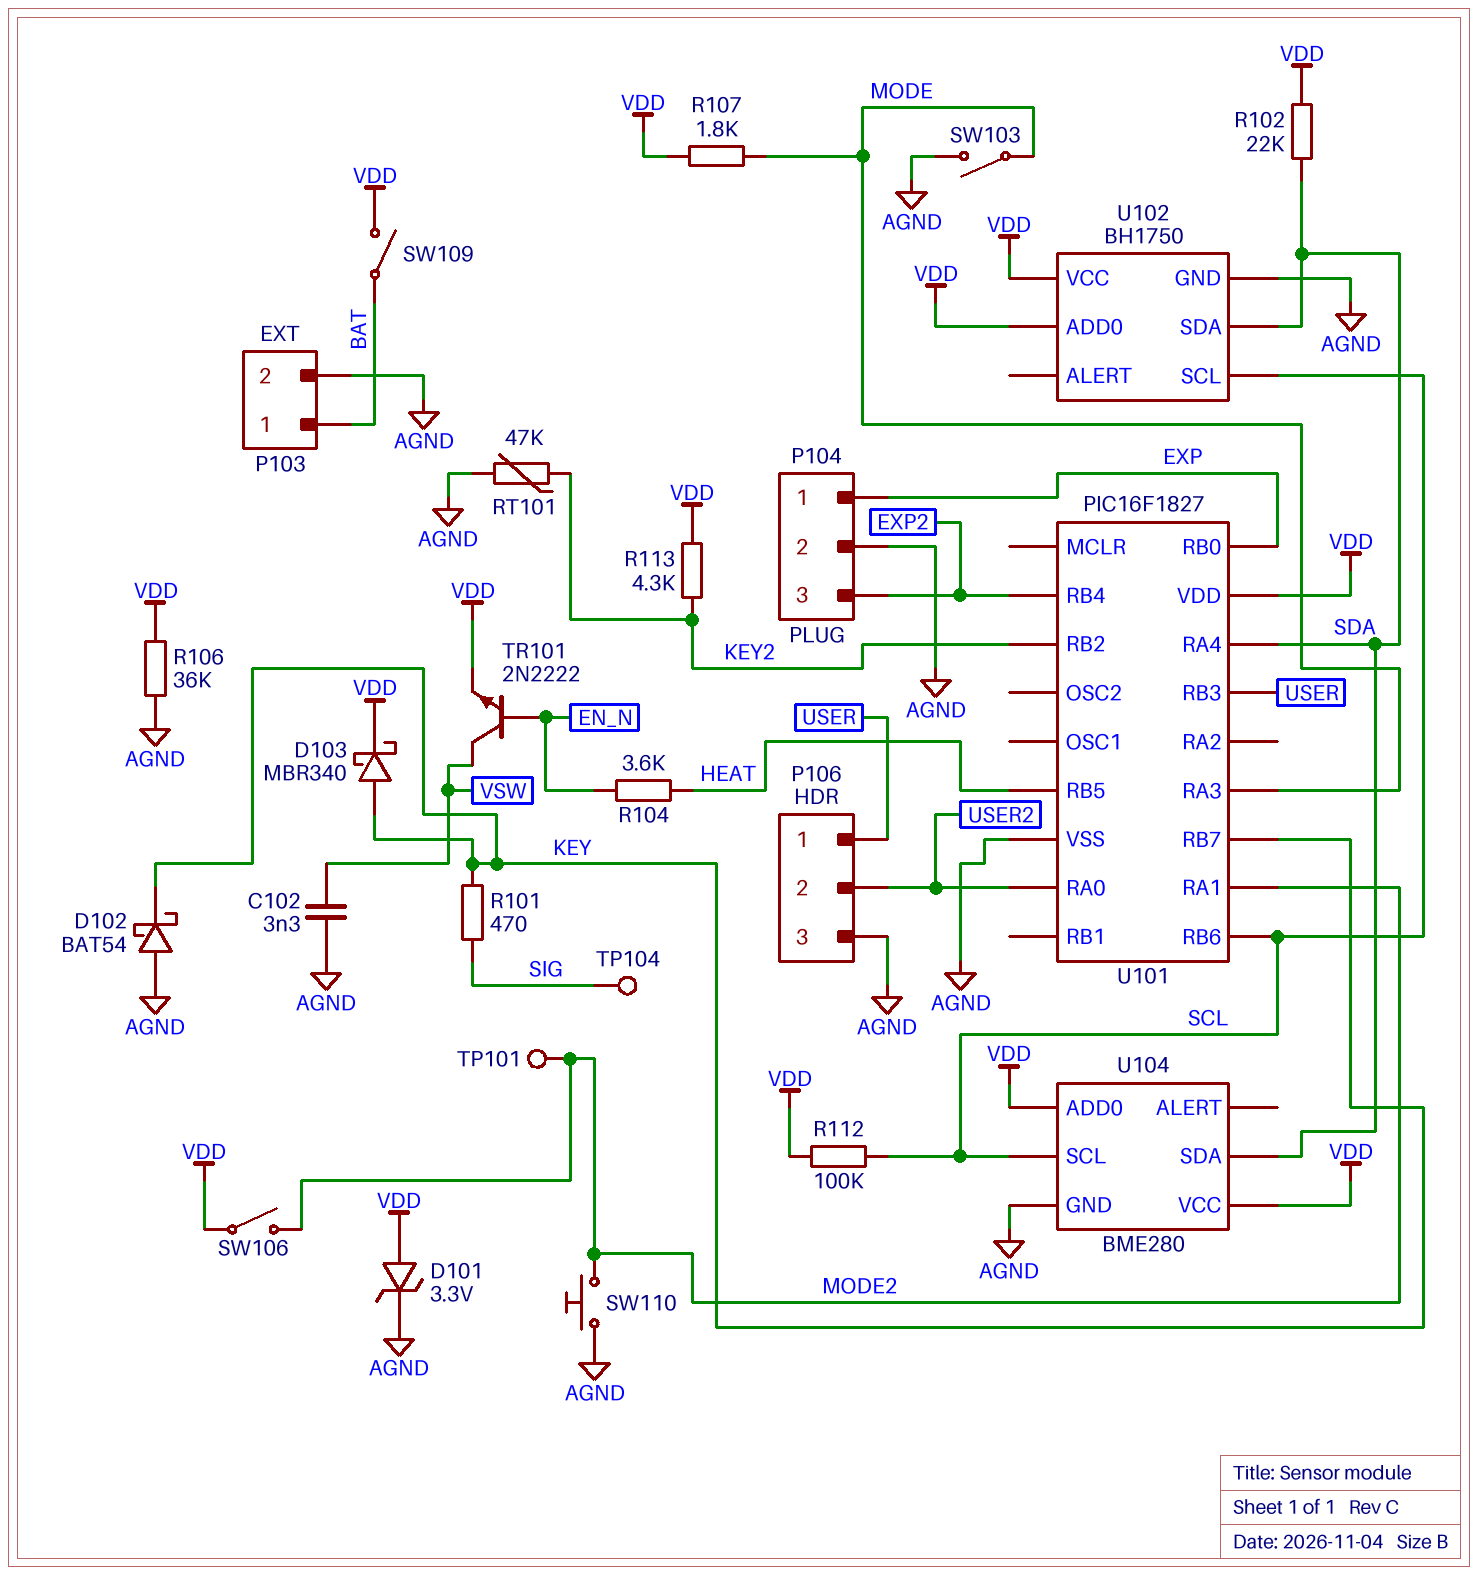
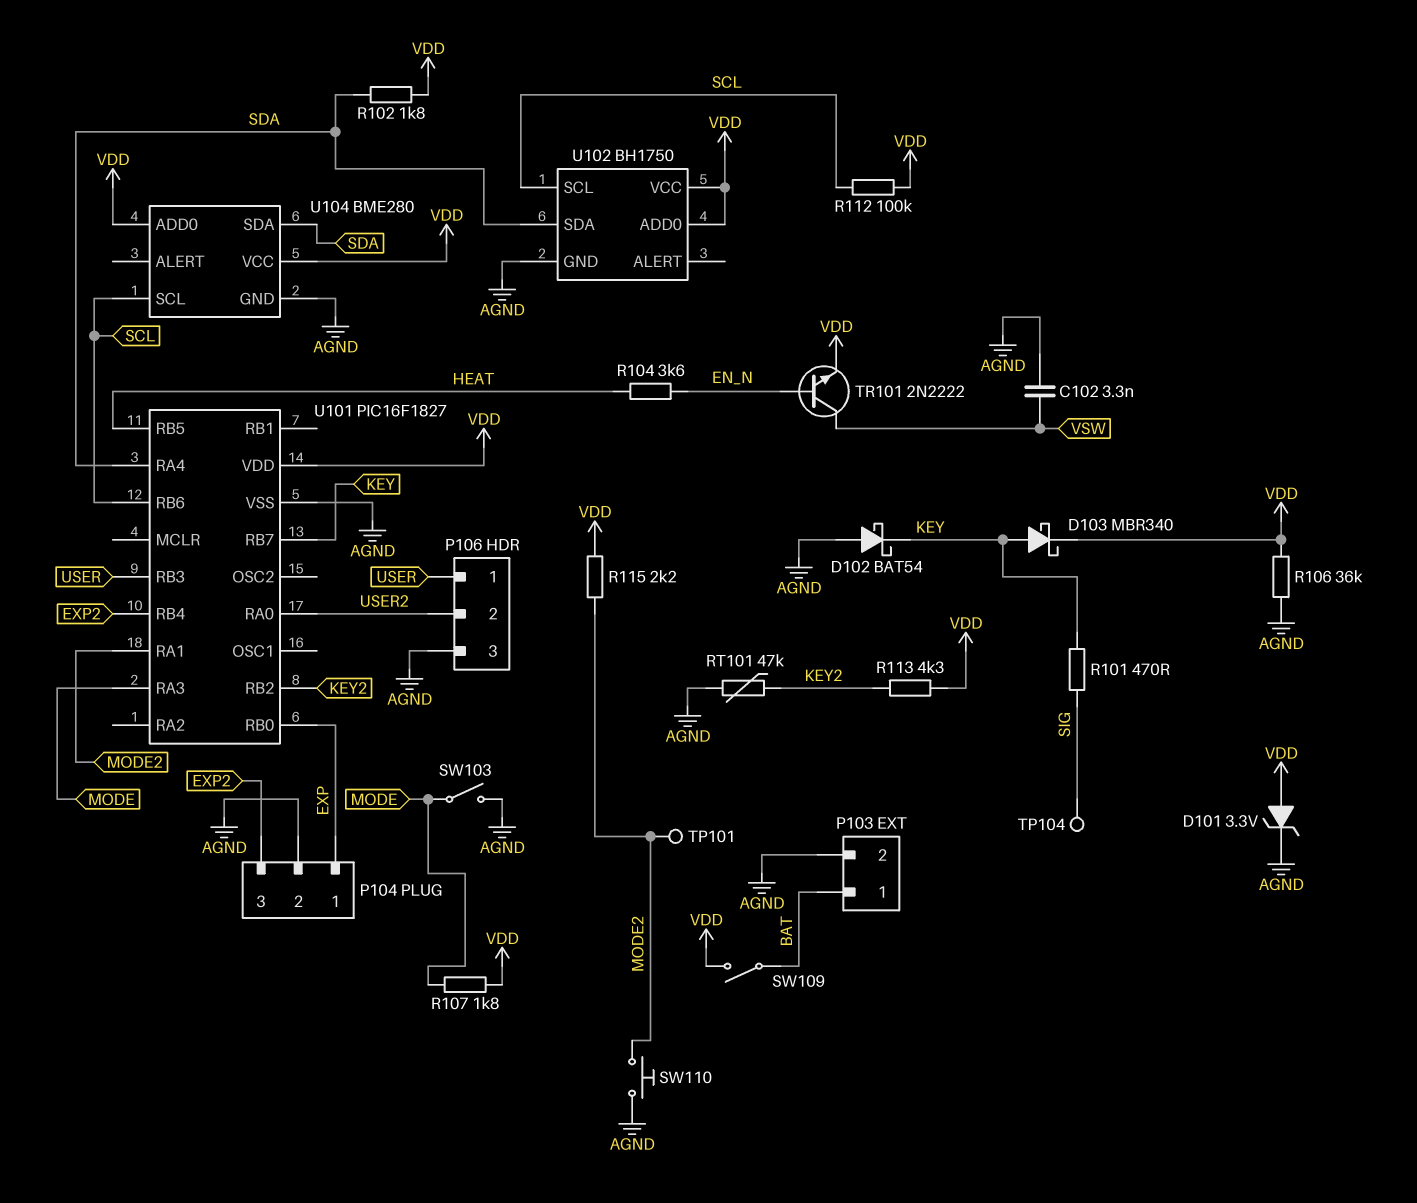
R102: 22k (SDA, VDD) -> 1.8k (SDA, VDD)
R115: none -> 2.2k (MODE2, VDD)
SW106: switch (MODE2, VDD) -> none

